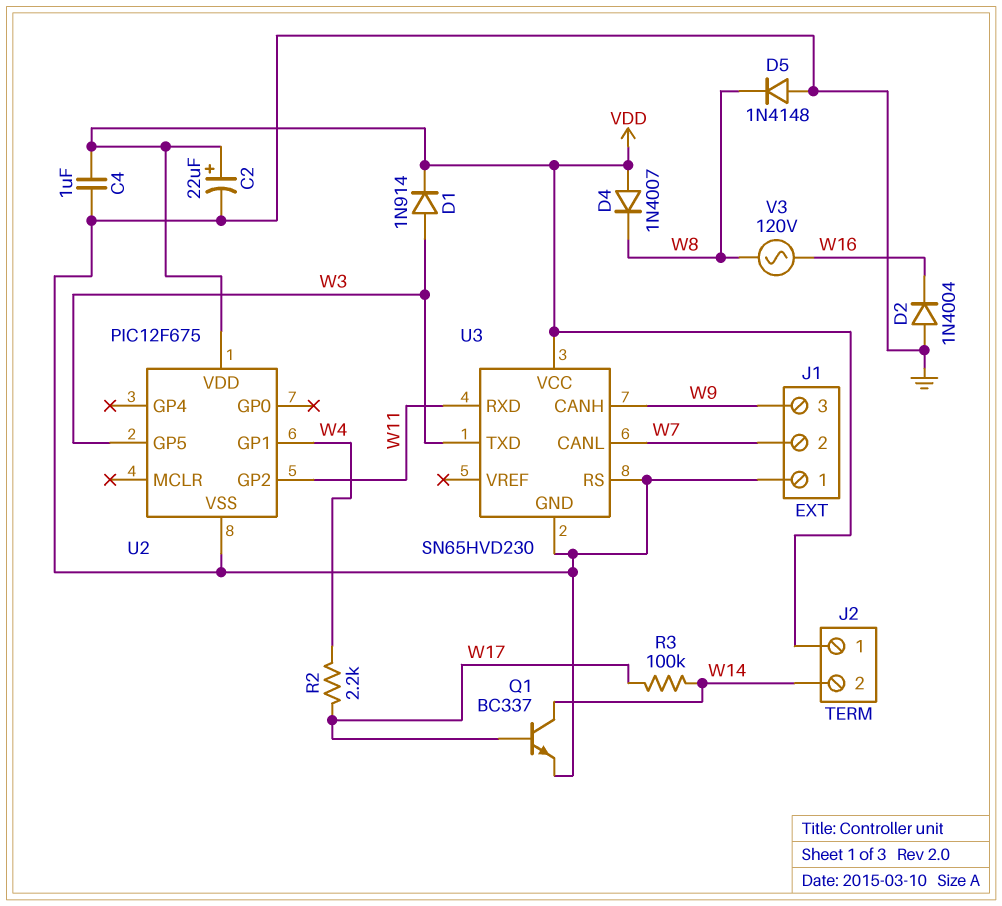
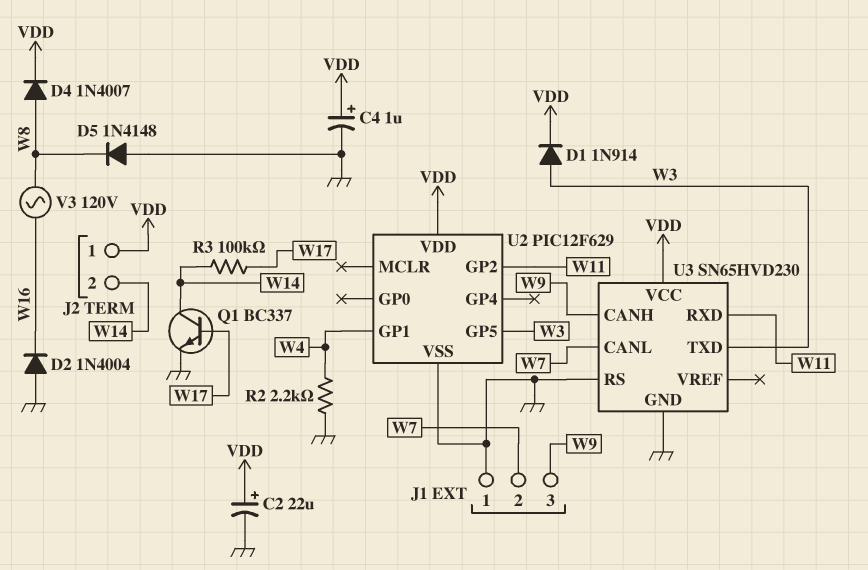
C4: 1uF (GND, VDD) -> 1uF (plus VDD, minus GND)
D4: diode 1N4007 (A VDD, K W8) -> diode 1N4007 (A W8, K VDD)
R2: 2.2k (W4, W17) -> 2.2k (GND, W4)
U2: PIC12F675 -> PIC12F629

